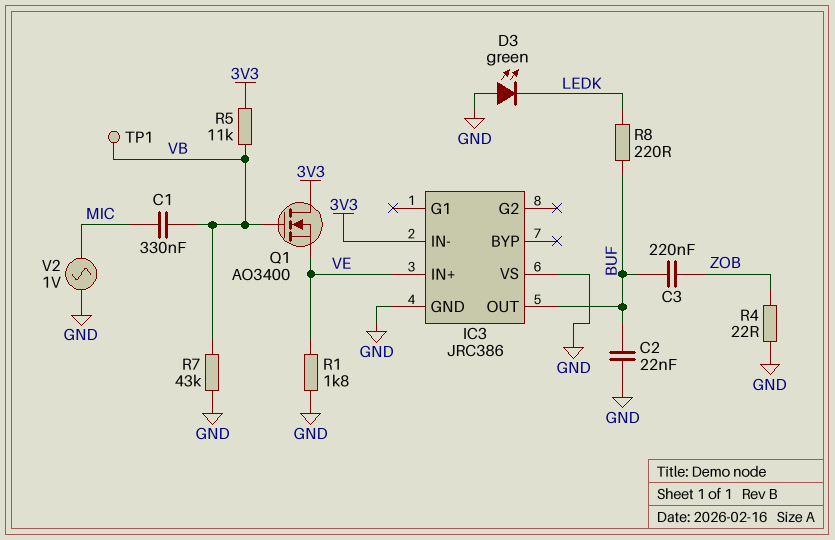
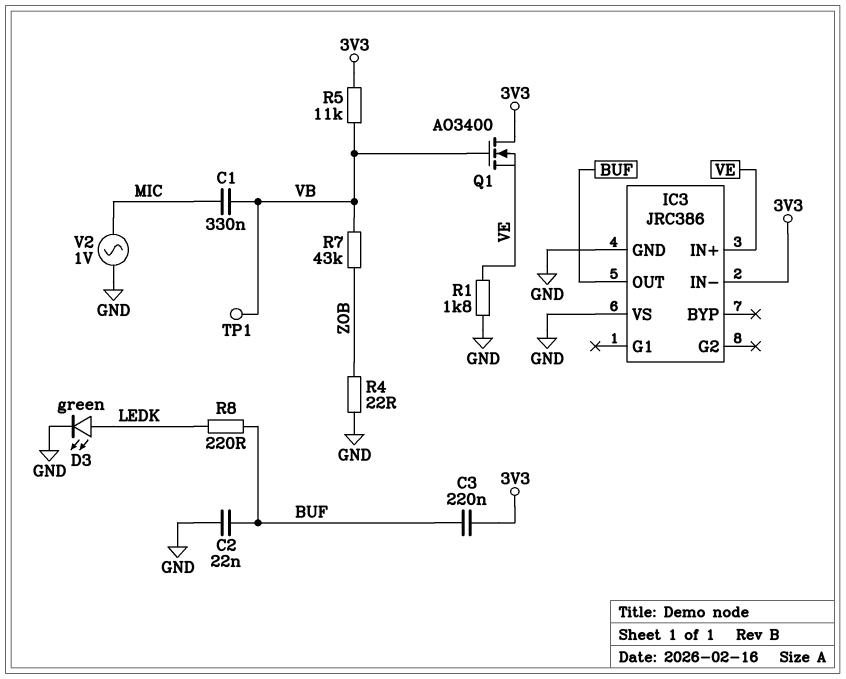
C3: 220nF (BUF, ZOB) -> 220nF (3V3, BUF)
D3: LED green (A GND, K LEDK) -> LED green (A LEDK, K GND)
R7: 43k (GND, VB) -> 43k (VB, ZOB)

